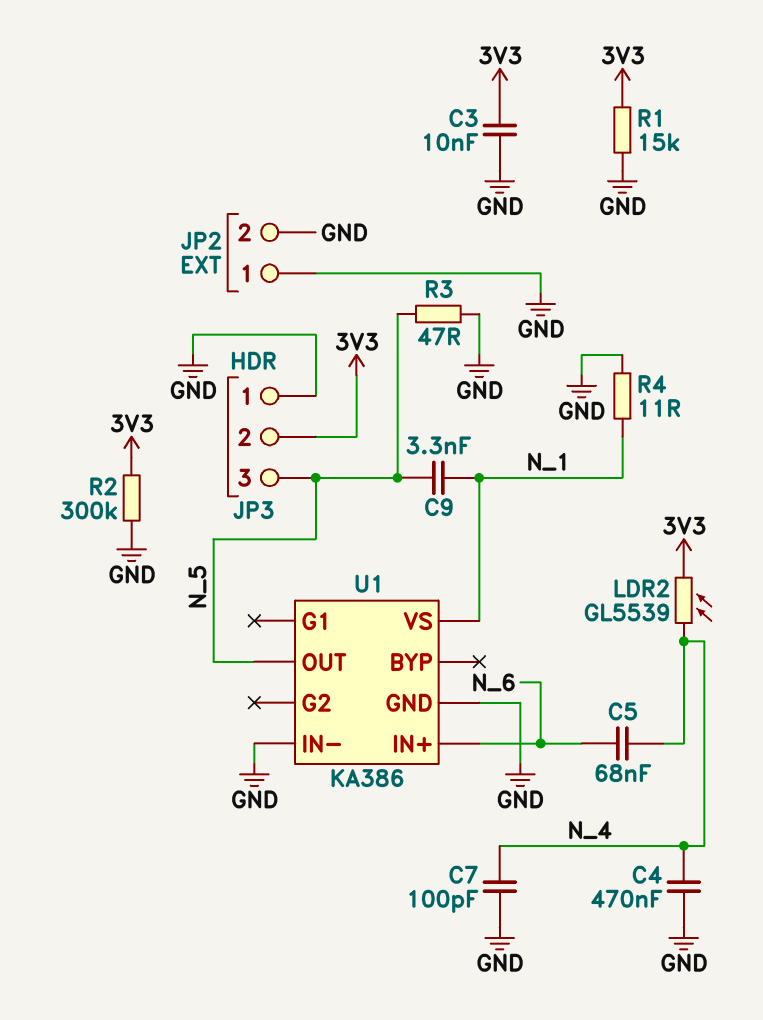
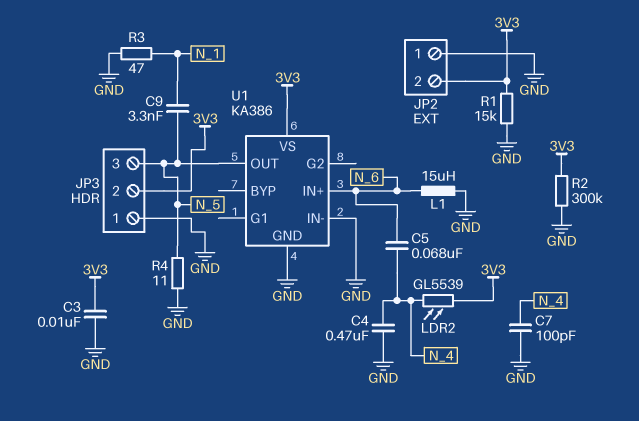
JP2 pin 2: GND -> 3V3
L1: none -> 15uH (GND, N_6)
R3: 47 (GND, N_5) -> 47 (GND, N_1)
R4: 11 (GND, N_1) -> 11 (GND, N_5)
U1 pin VS: N_1 -> 3V3

